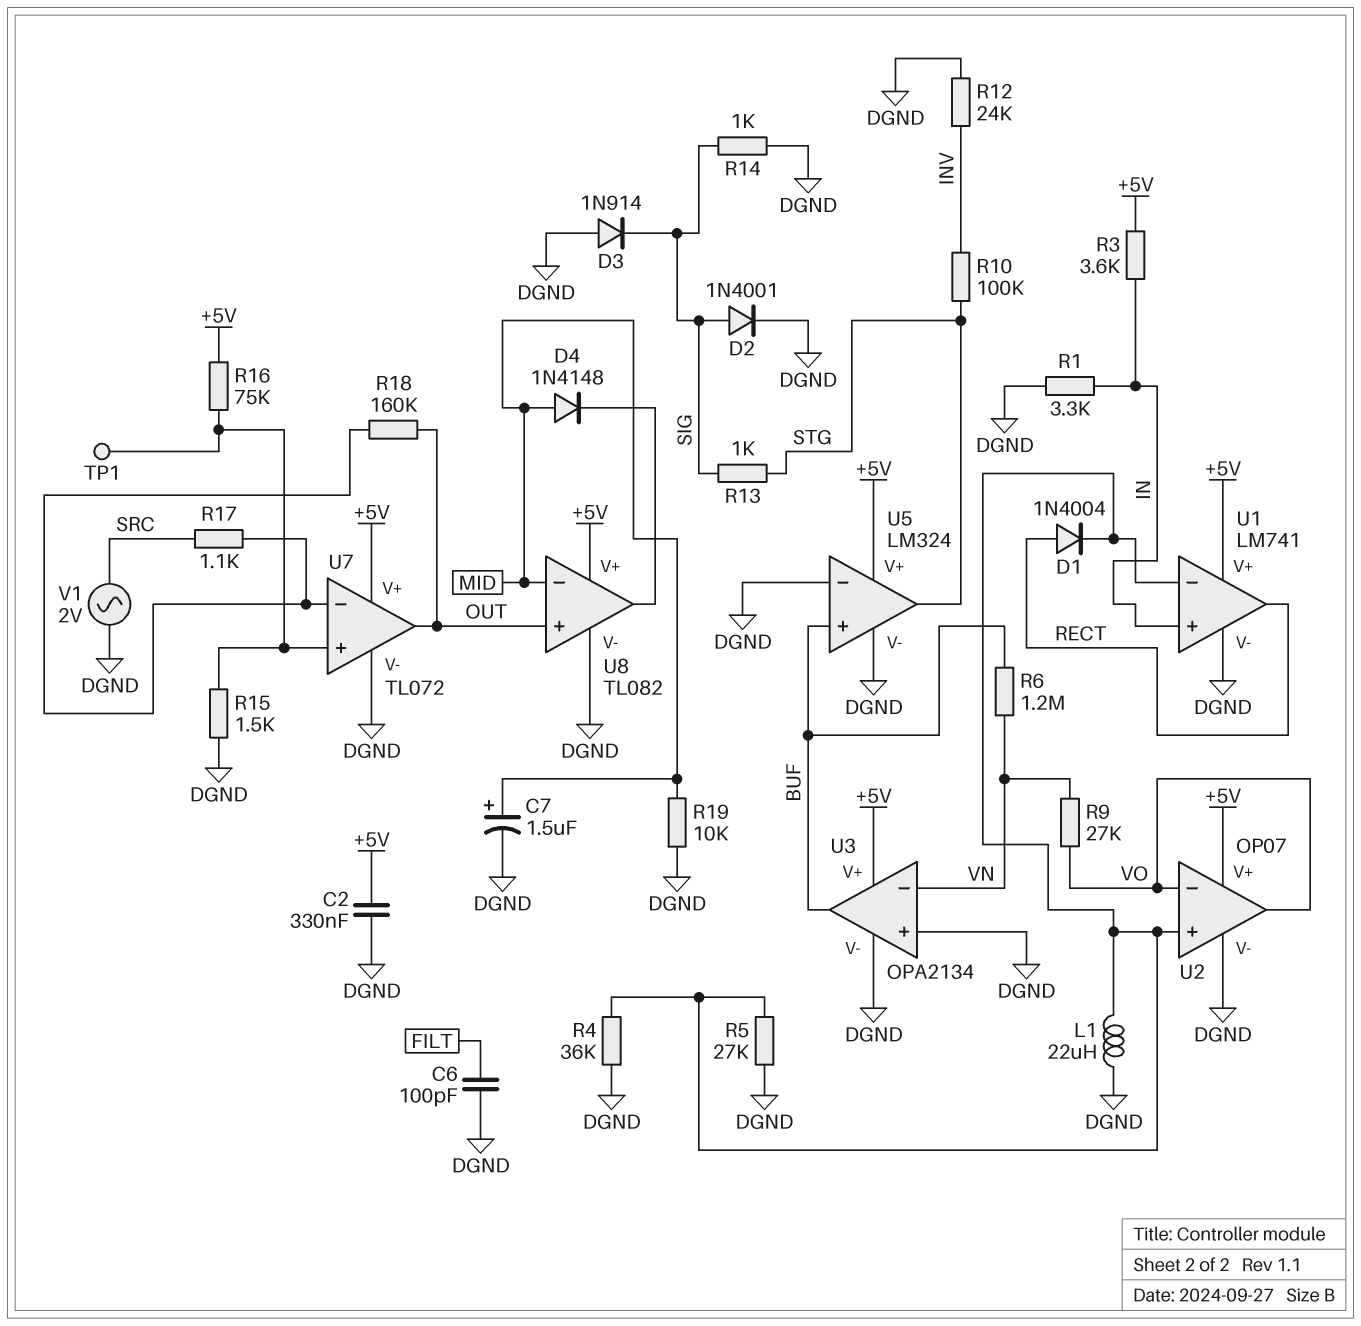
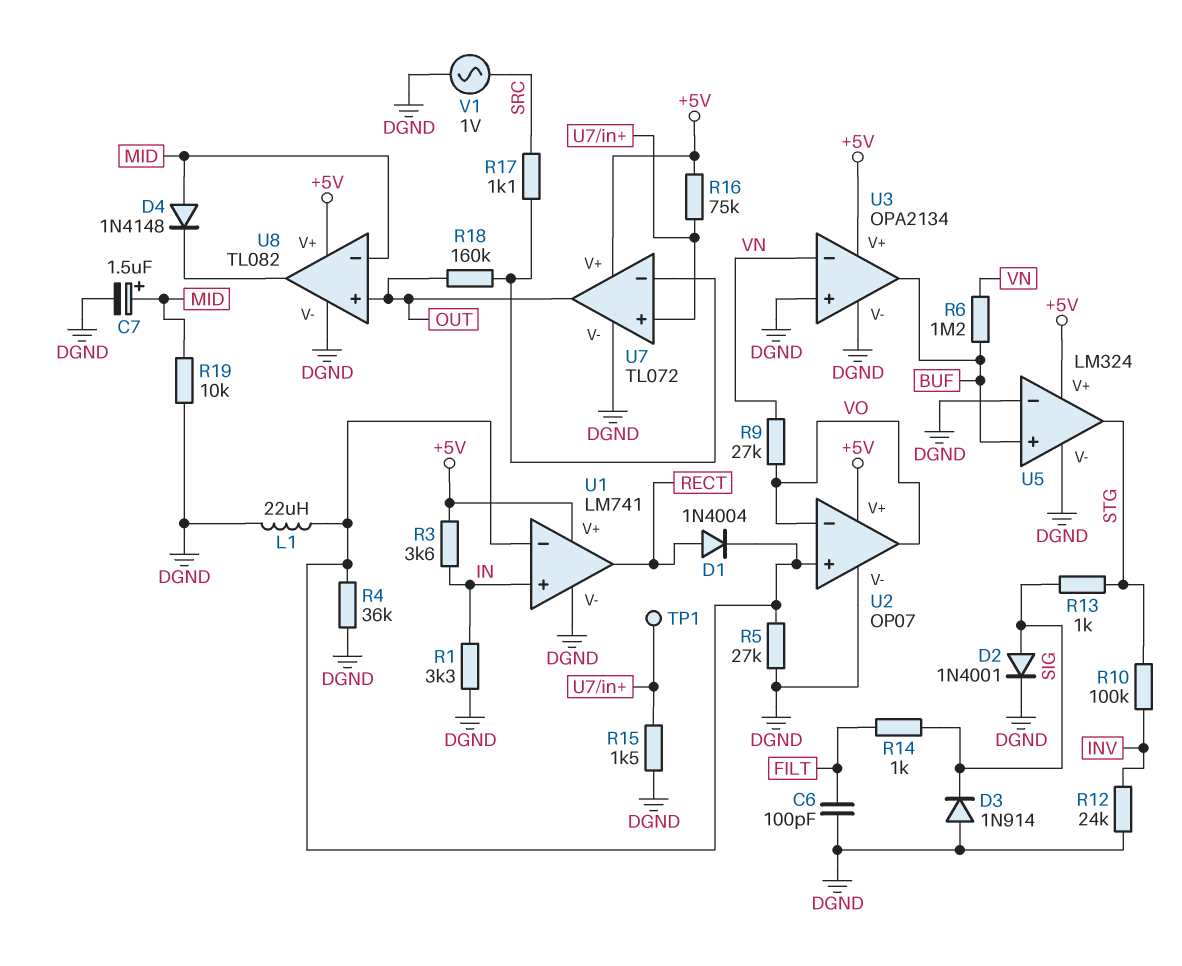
C2: 330nF (+5V, DGND) -> none
R14: 1k (DGND, SIG) -> 1k (FILT, SIG)
V1: AC 2V (DGND, SRC) -> AC 1V (DGND, SRC)

